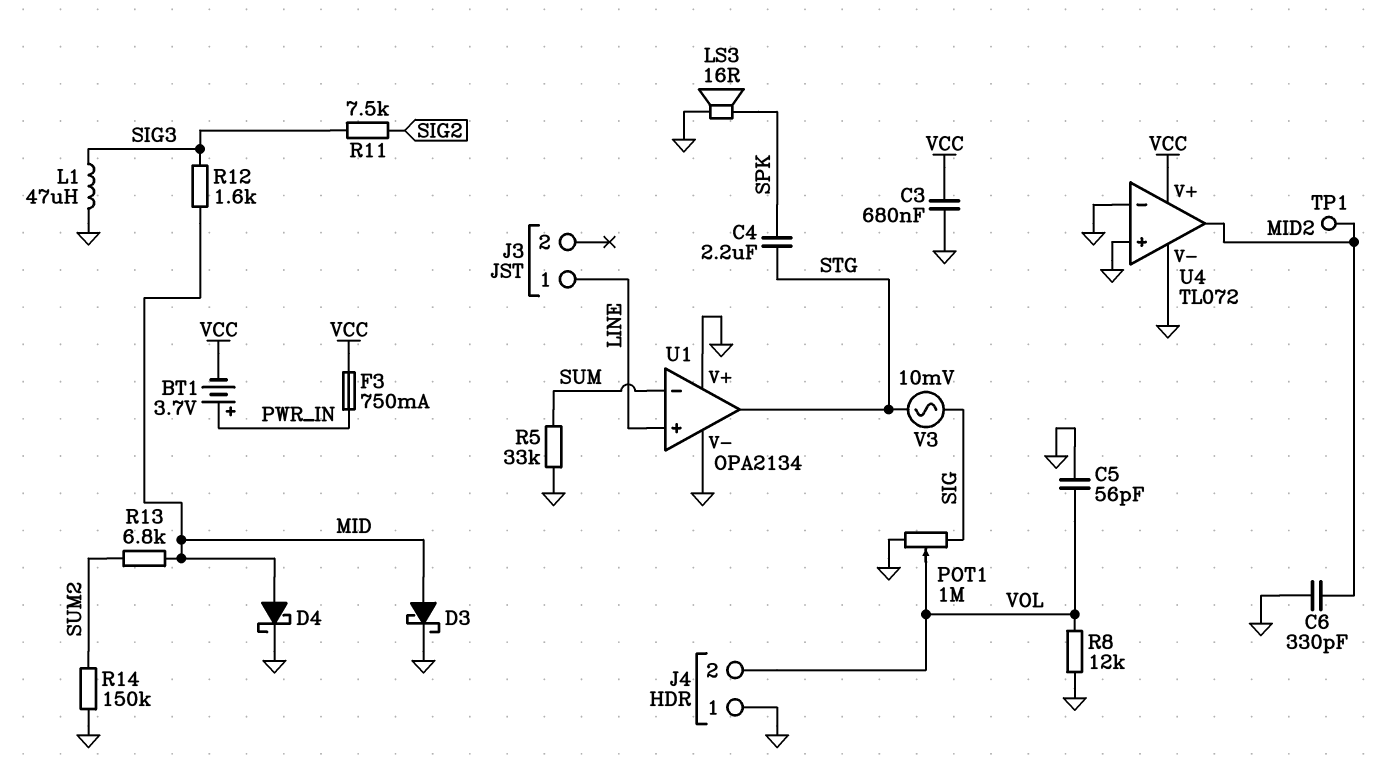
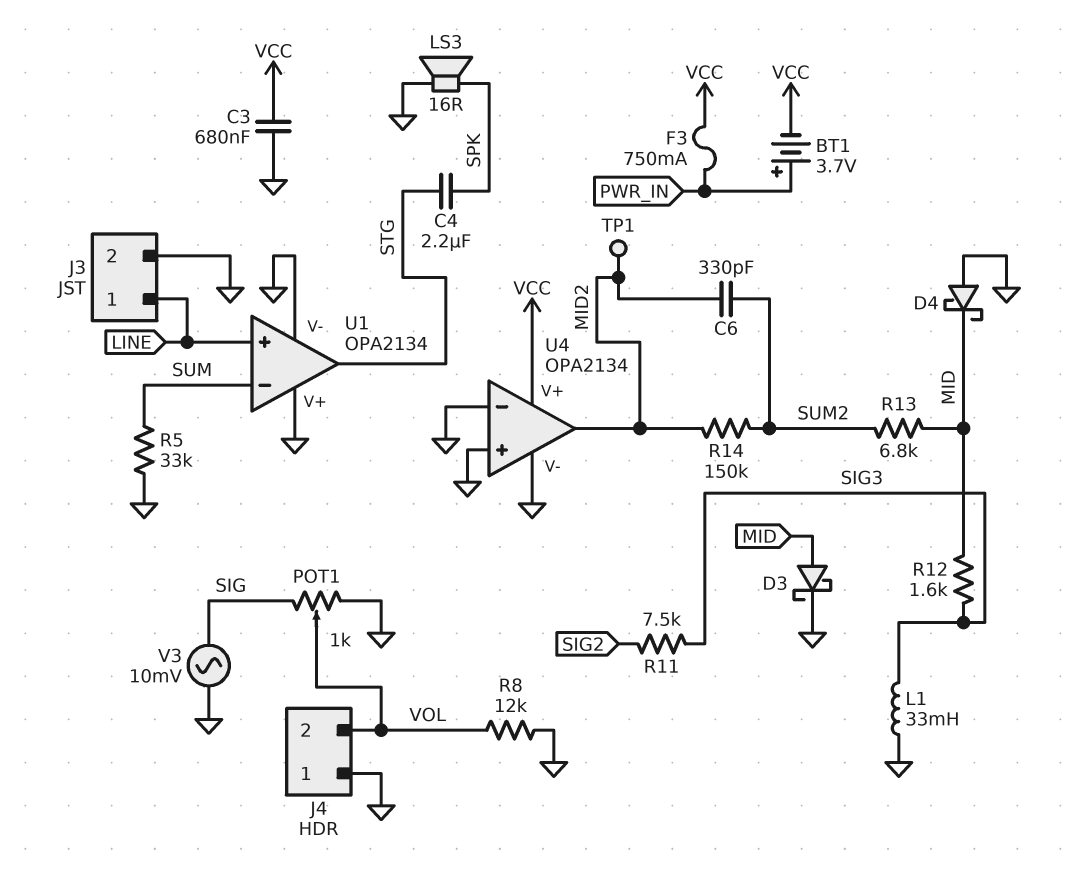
C5: 56pF (GND, VOL) -> none
C6: 330pF (GND, MID2) -> 330pF (MID2, SUM2)
D4: schottky (A MID, K GND) -> schottky (A GND, K MID)
J3 pin 2: none -> GND
L1: 47uH (GND, SIG3) -> 33mH (GND, SIG3)
POT1: 1M (GND, SIG, wiper VOL) -> 1k (GND, SIG, wiper VOL)
R14: 150k (GND, SUM2) -> 150k (MID2, SUM2)
U4: TL072 -> OPA2134
V3: AC 10mV (SIG, STG) -> AC 10mV (GND, SIG)

